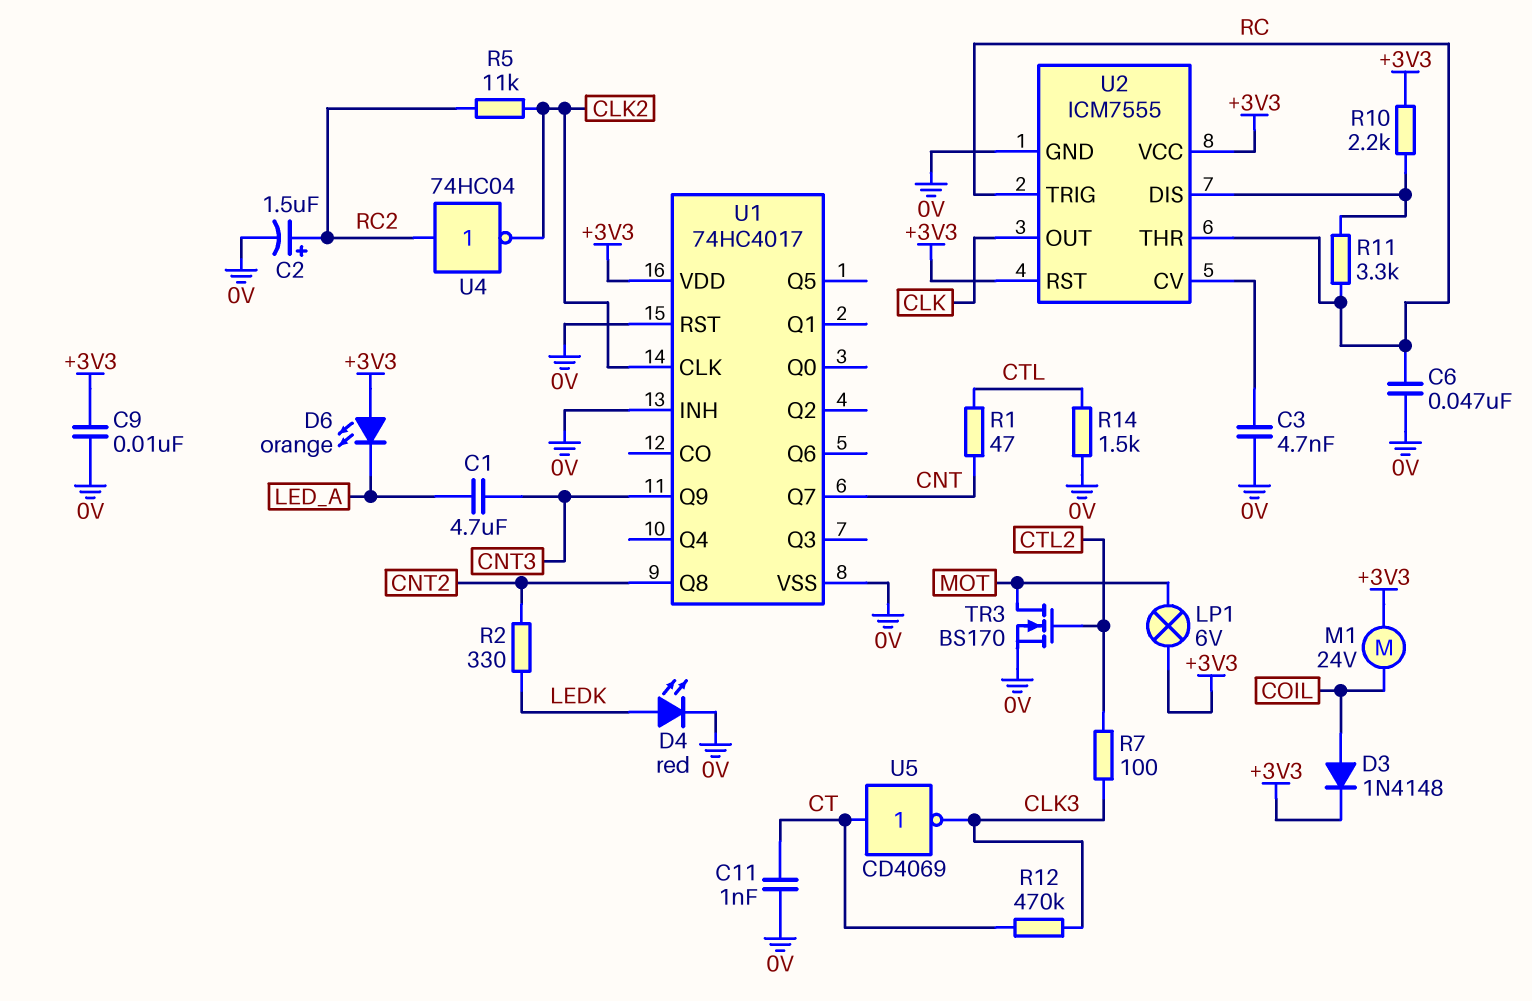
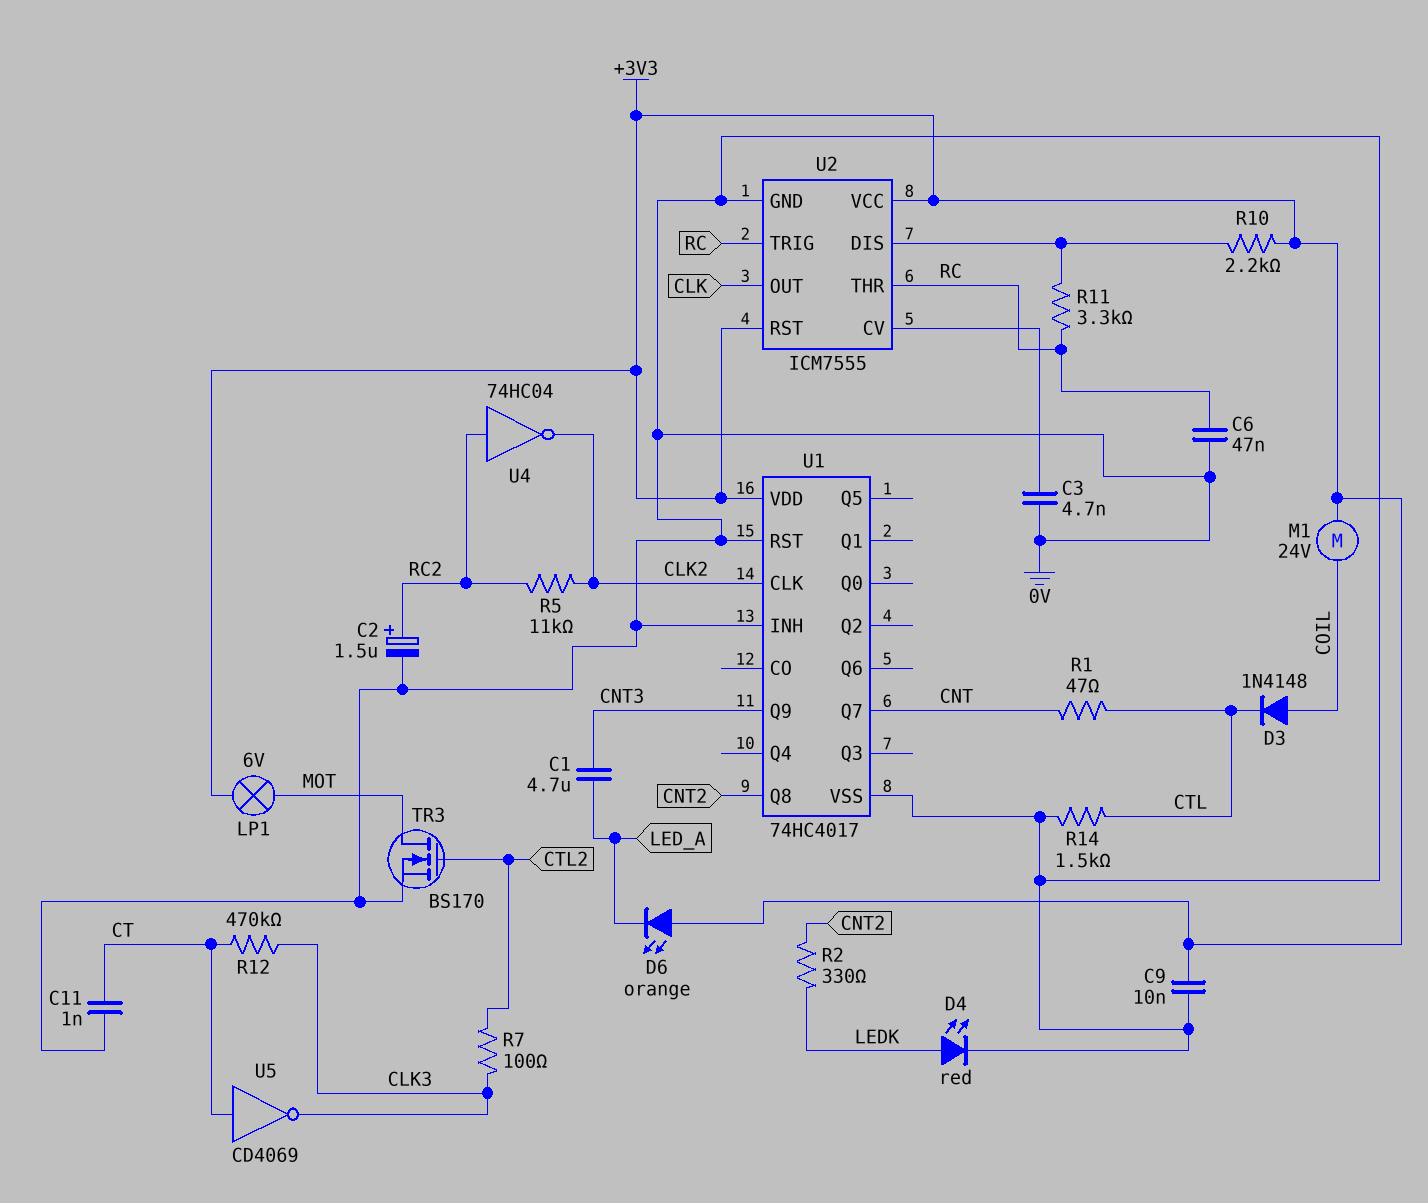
D3: diode 1N4148 (A COIL, K +3V3) -> diode 1N4148 (A COIL, K CTL)

